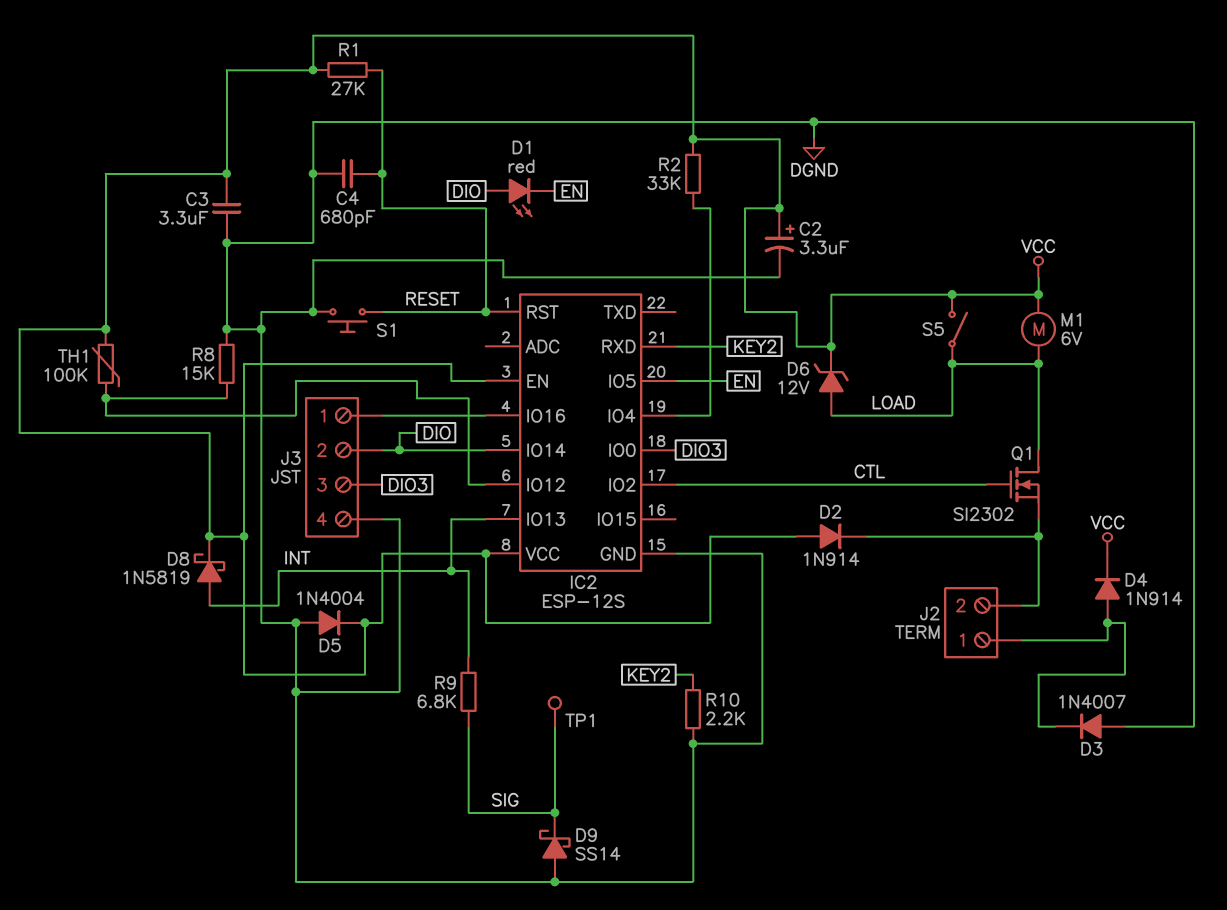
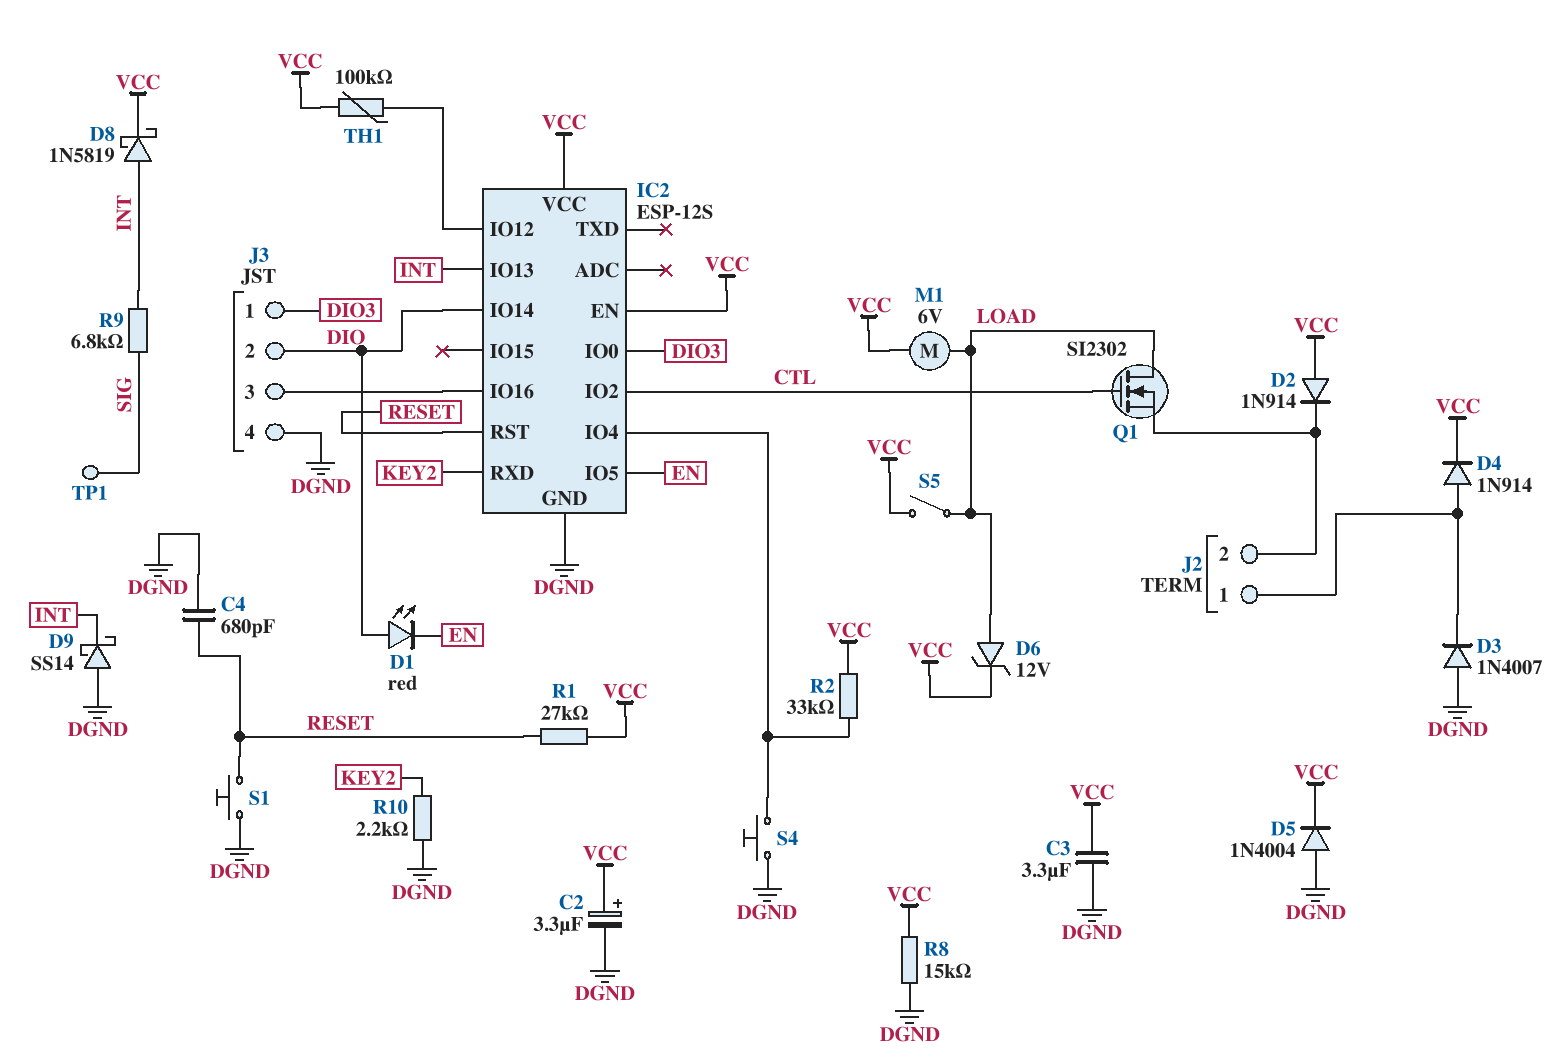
D9: schottky SS14 (A DGND, K SIG) -> schottky SS14 (A DGND, K INT)
J3 pin 1: IC2/IO16 -> DIO3
J3 pin 3: DIO3 -> IC2/IO16
R8: 15k (DGND, IC2/IO12) -> 15k (DGND, VCC)
S4: none -> button (DGND, IC2/IO4)

